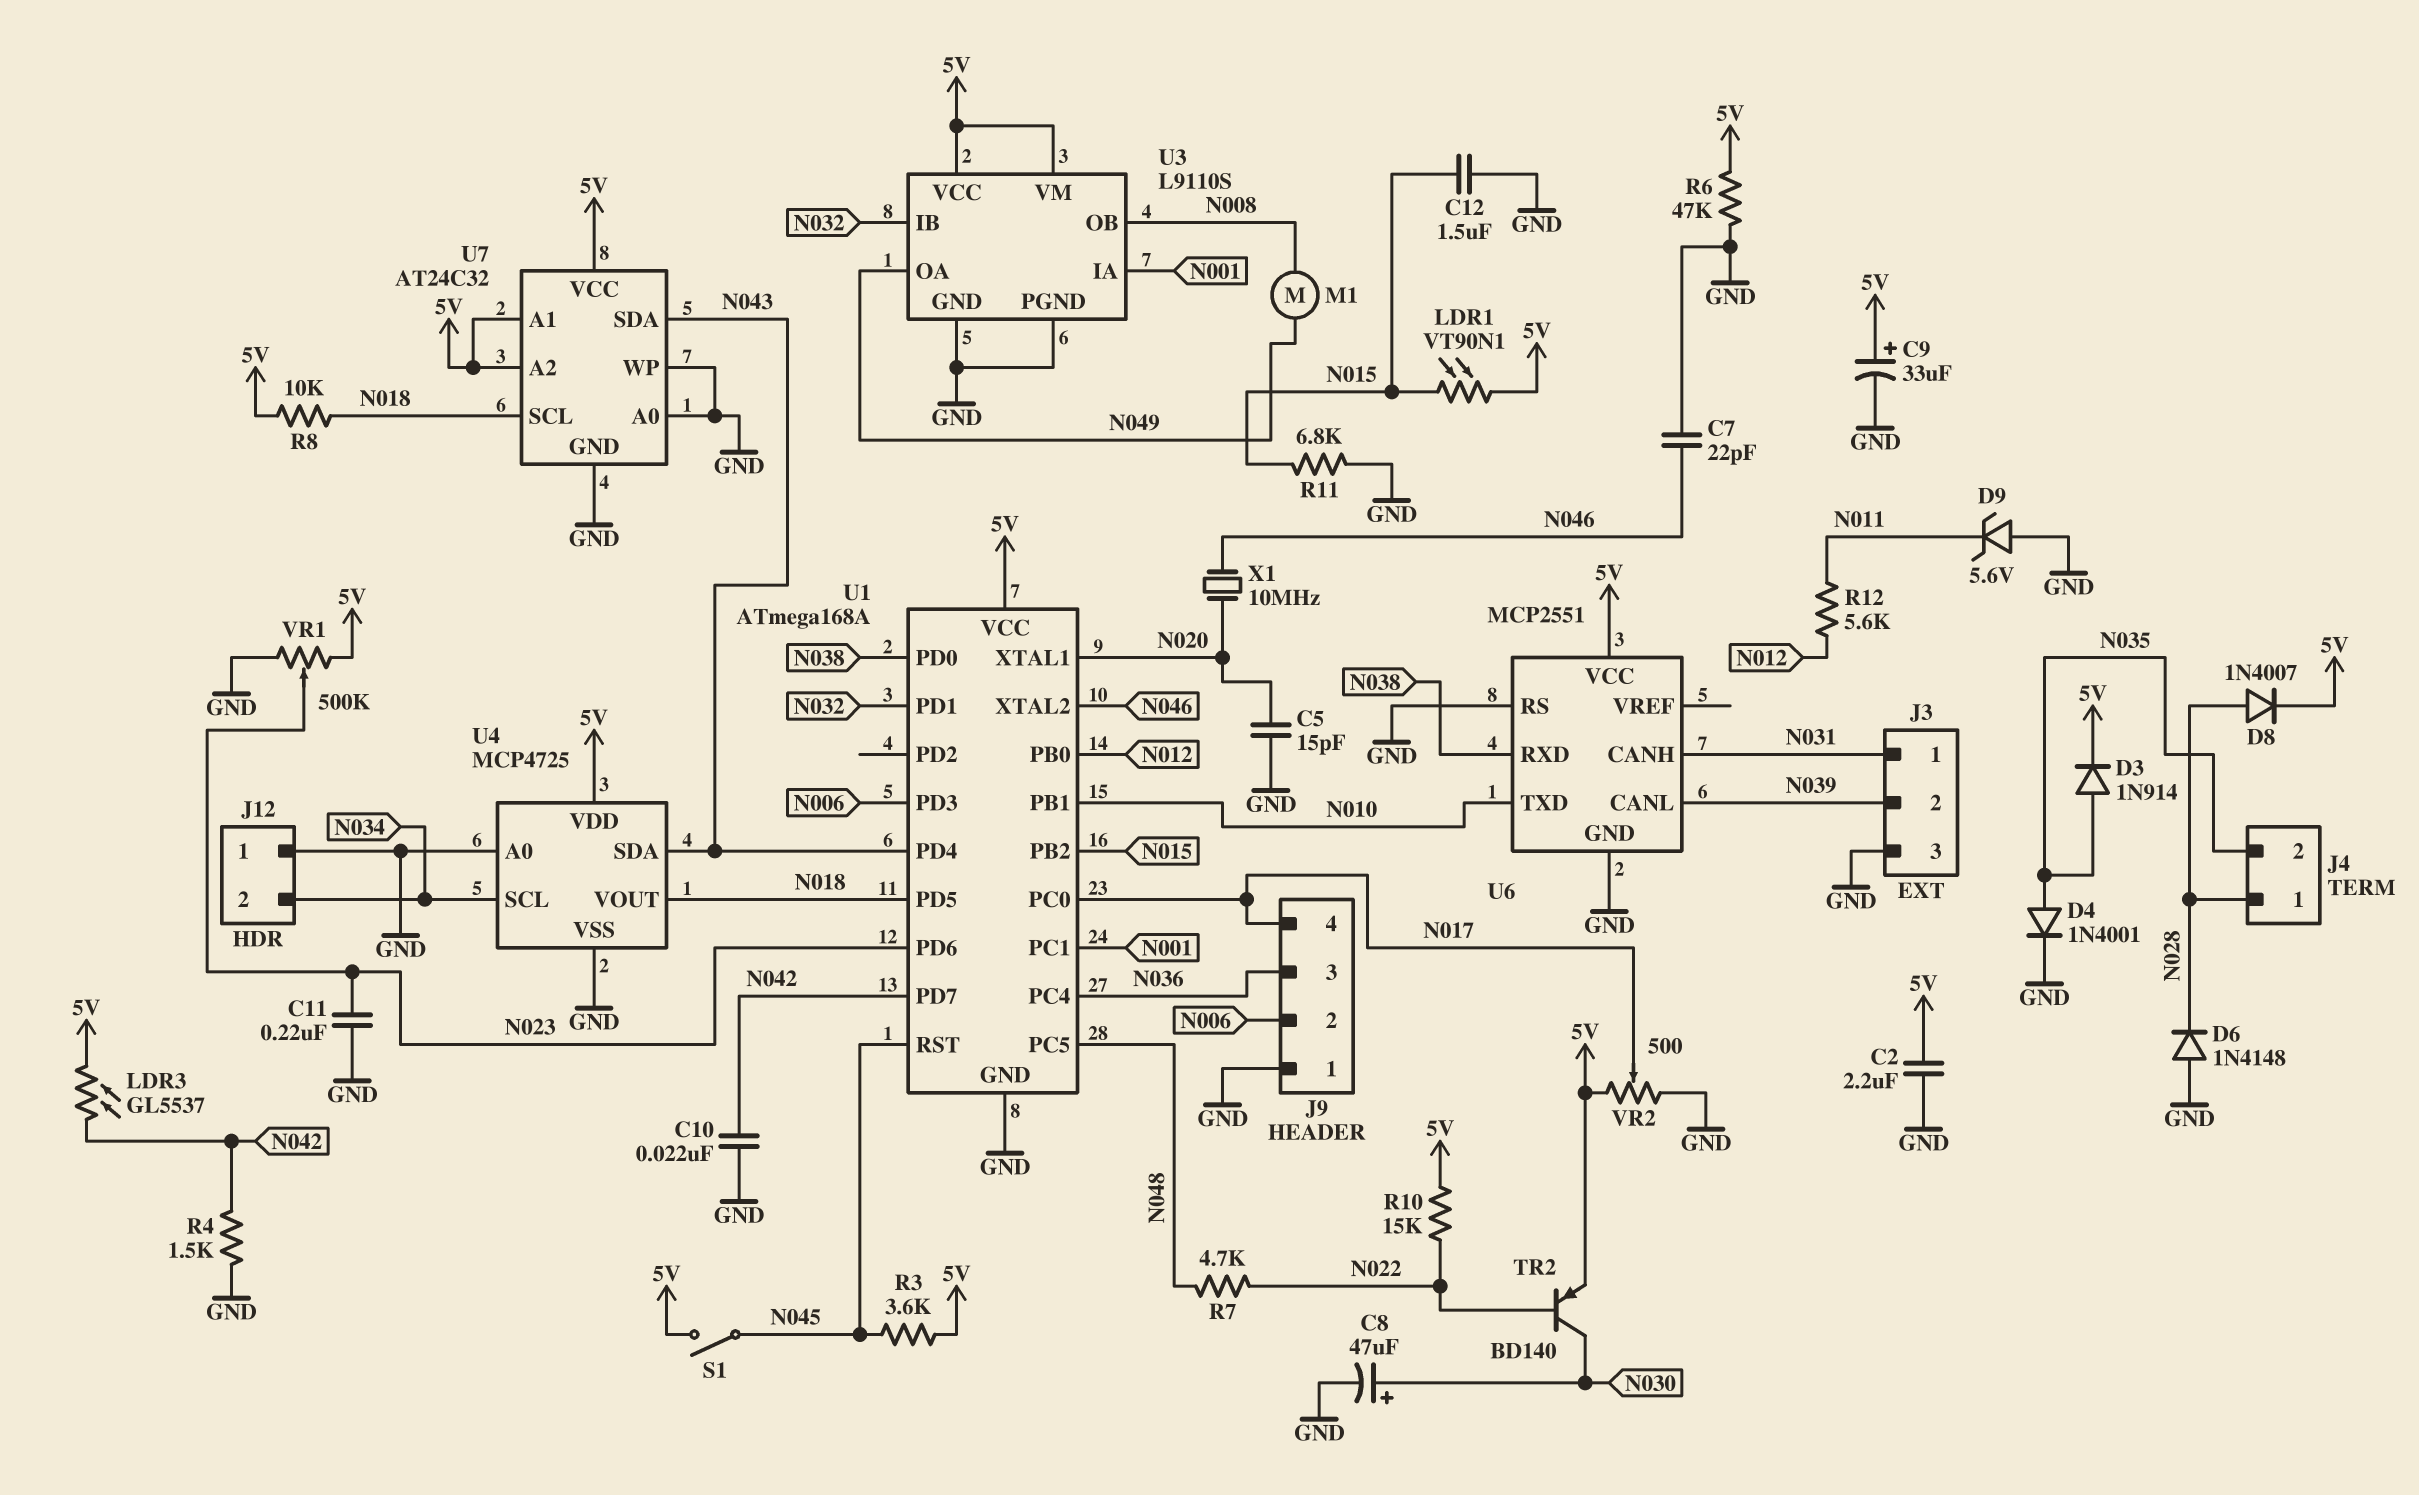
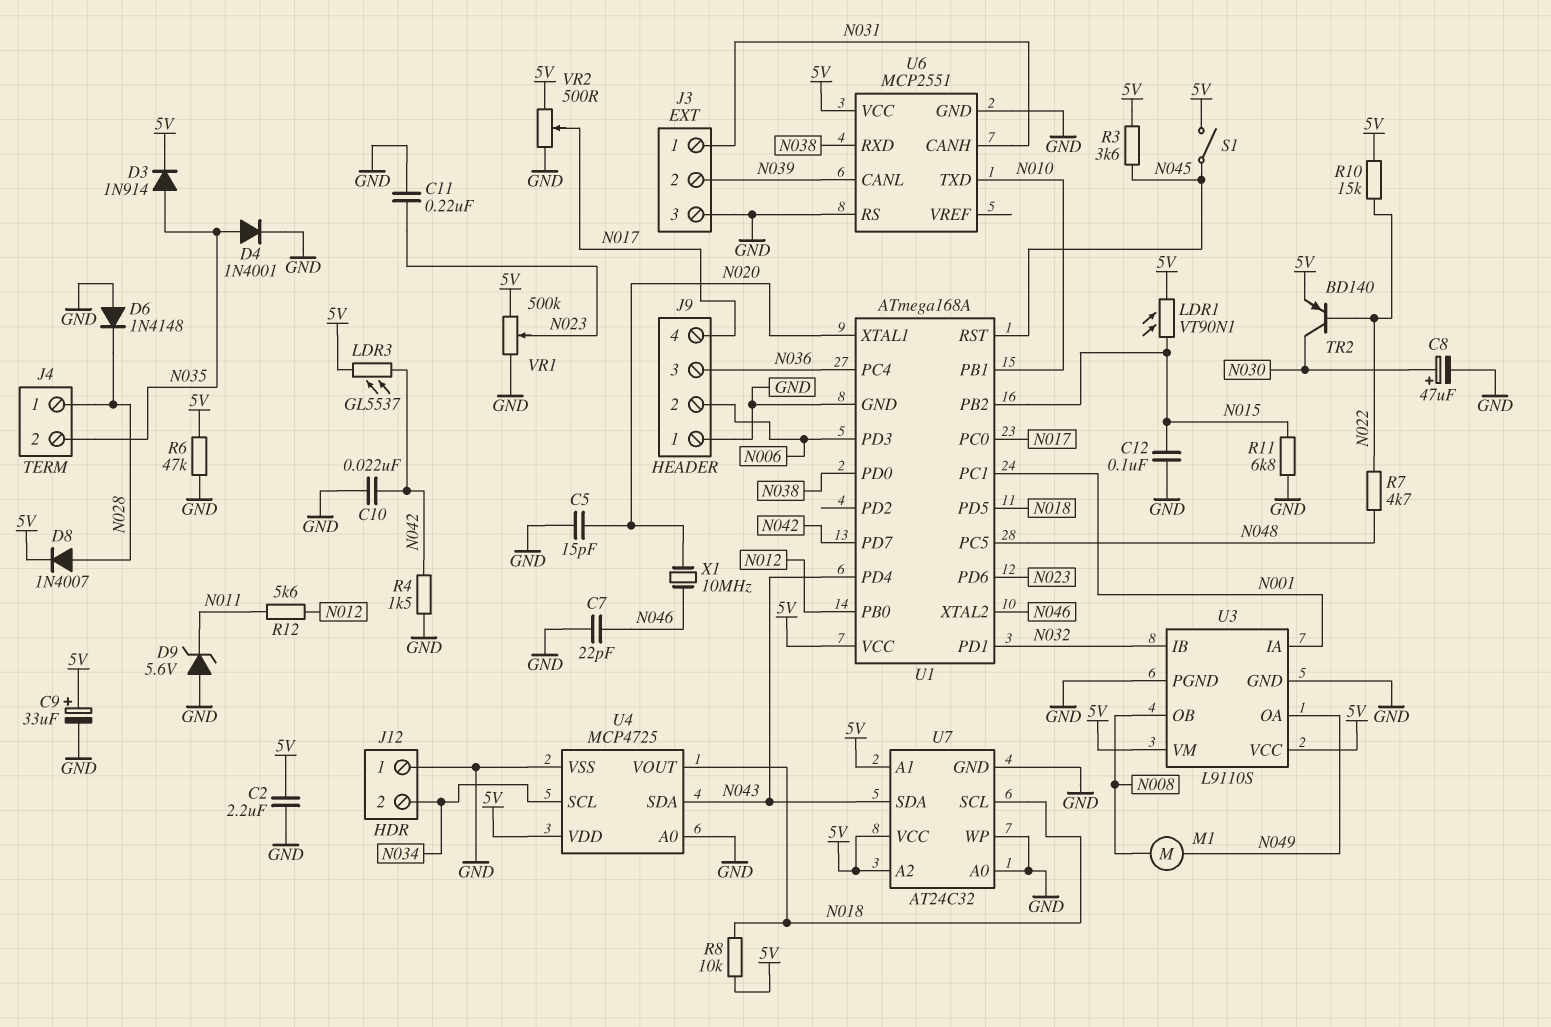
C12: 1.5uF (GND, N015) -> 100nF (GND, N015)

